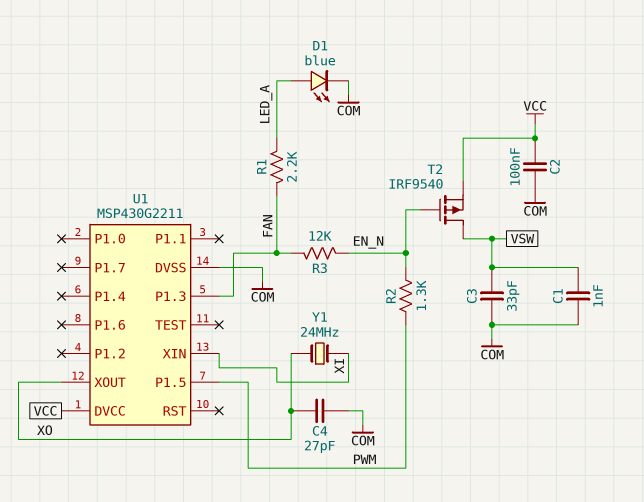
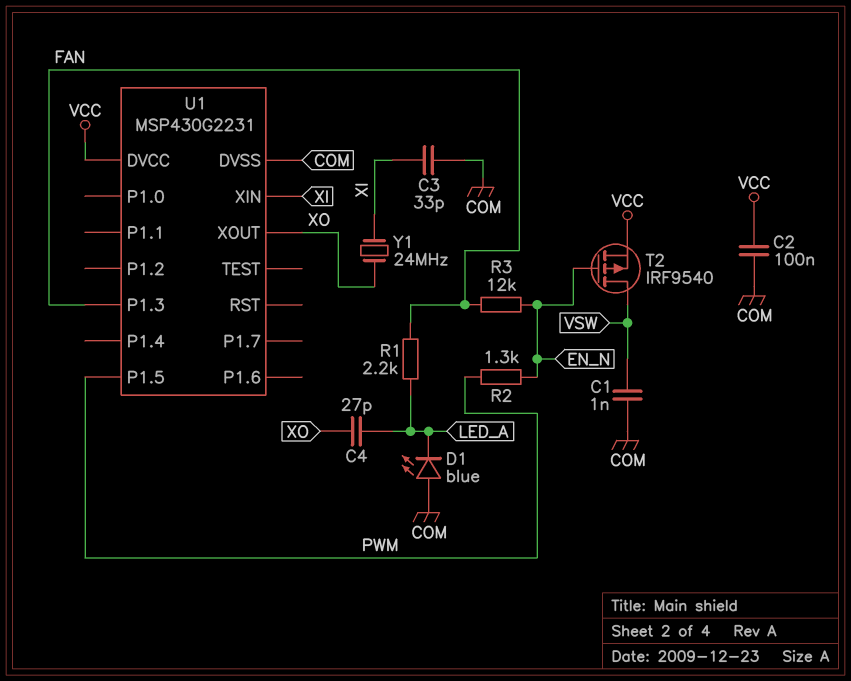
C3: 33pF (COM, VSW) -> 33pF (COM, XI)
C4: 27pF (COM, XO) -> 27pF (LED_A, XO)
D1: LED blue (A LED_A, K COM) -> LED blue (A COM, K LED_A)
U1: MSP430G2211 -> MSP430G2231

